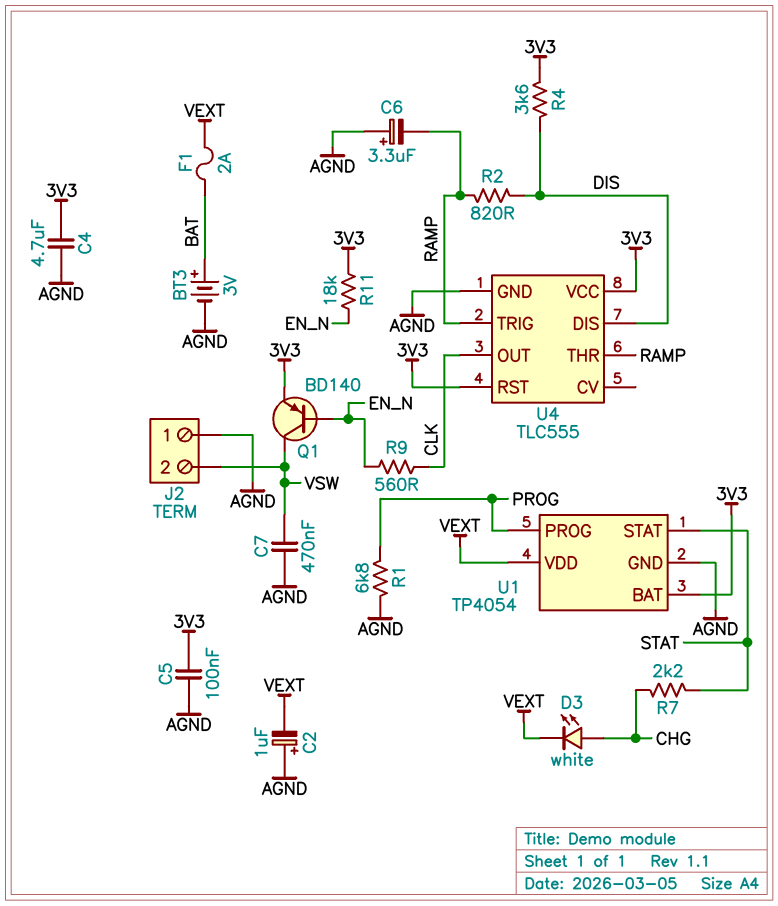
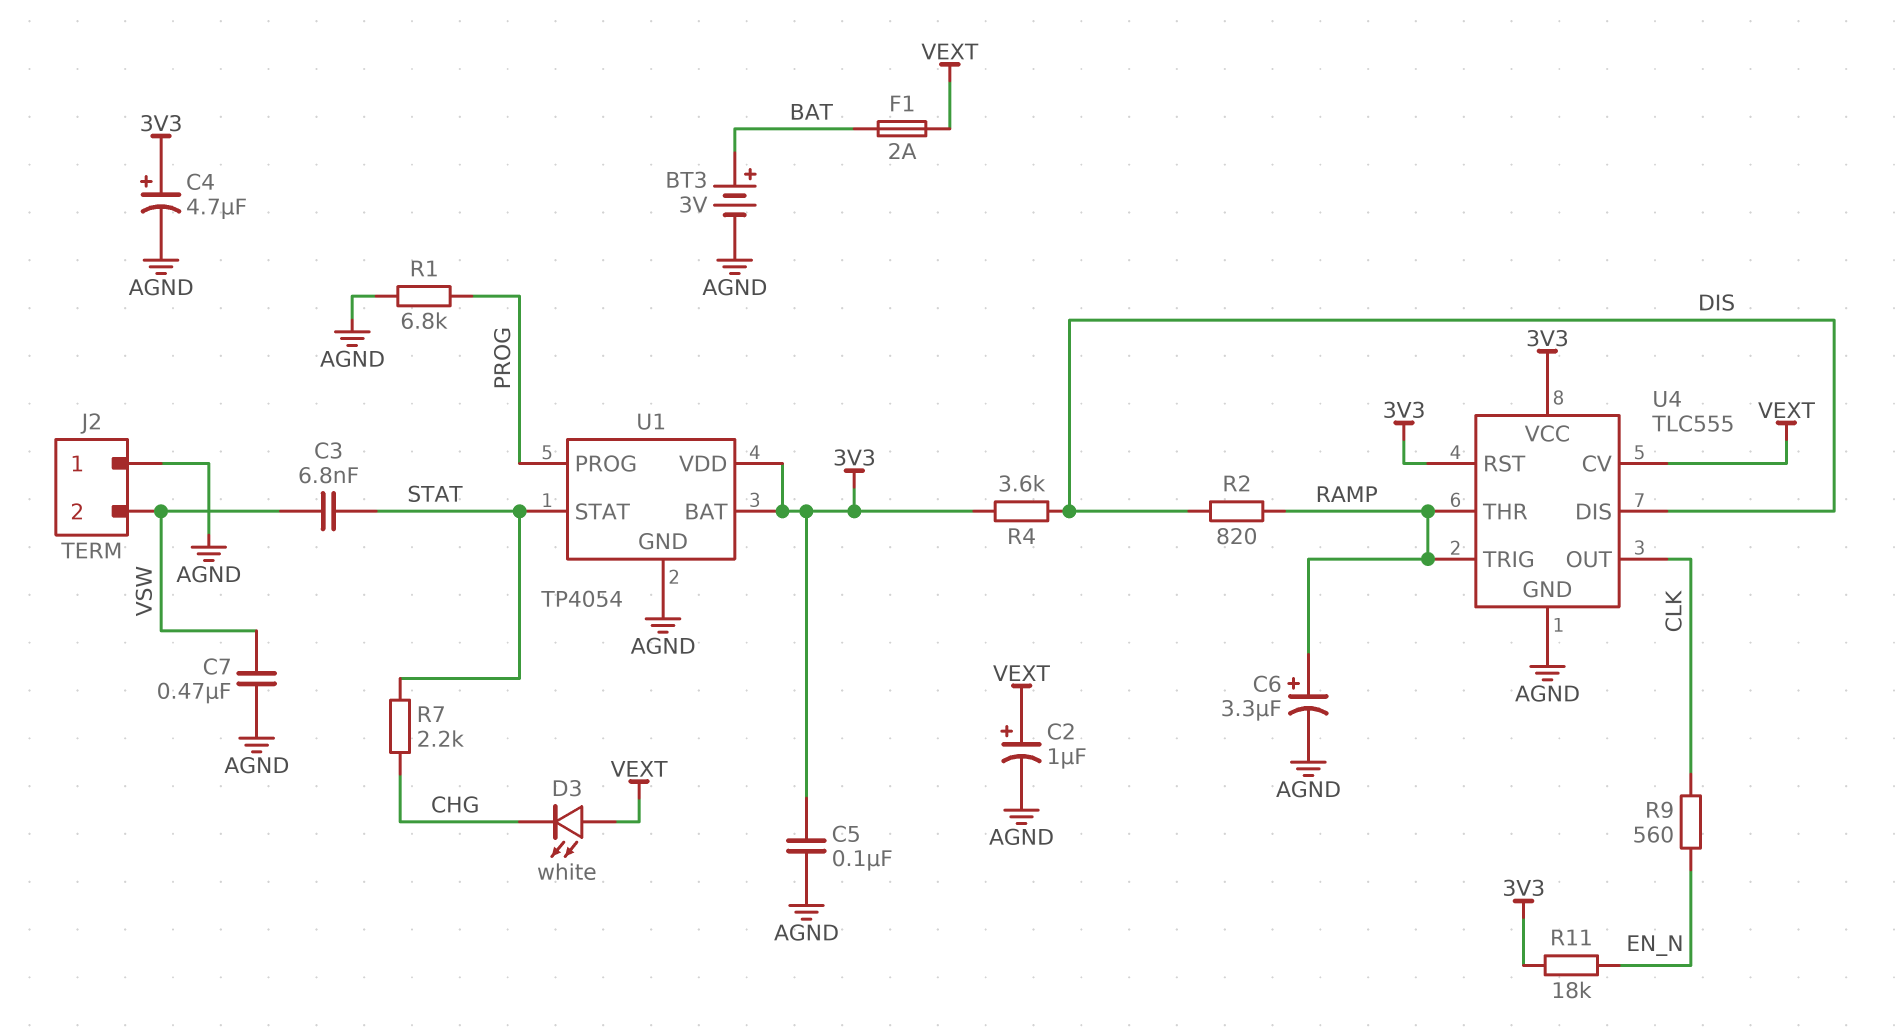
C2: 1uF (plus AGND, minus VEXT) -> 1uF (plus VEXT, minus AGND)
C3: none -> 6.8nF (STAT, VSW)
C4: 4.7uF (3V3, AGND) -> 4.7uF (plus 3V3, minus AGND)
C6: 3.3uF (plus AGND, minus RAMP) -> 3.3uF (plus RAMP, minus AGND)
D3: LED white (A CHG, K VEXT) -> LED white (A VEXT, K CHG)
Q1: PNP BD140 (B EN_N, C VSW, E 3V3) -> none
U1 pin VDD: VEXT -> 3V3
U4 pin CV: none -> VEXT

